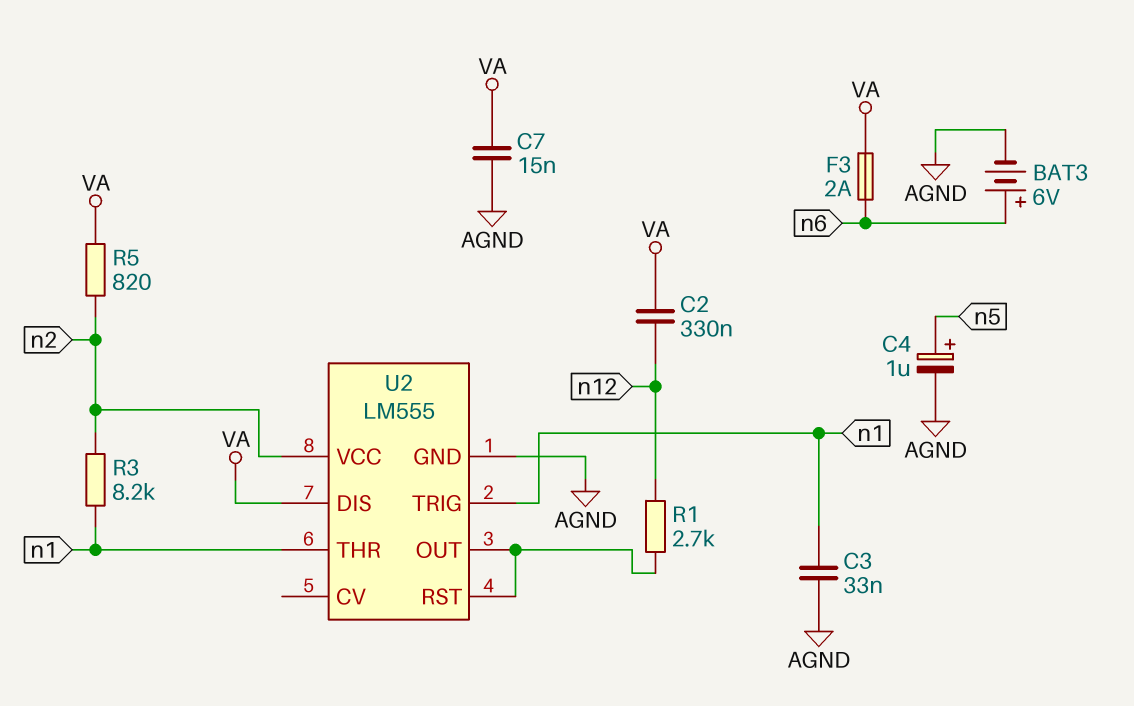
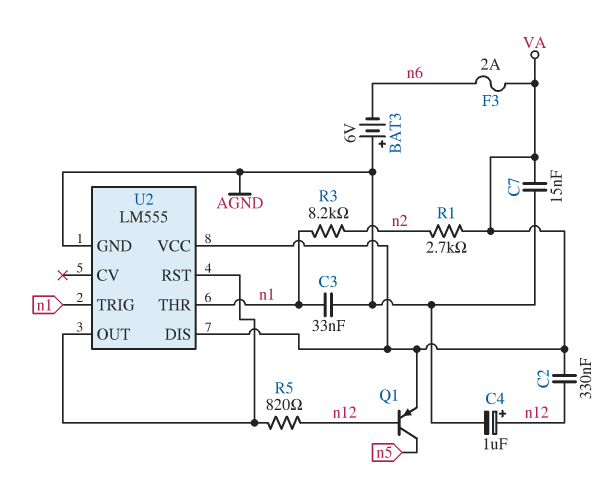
BAT3: 6V (plus n6, minus AGND) -> 6V (plus AGND, minus n6)
C4: 1uF (plus n5, minus AGND) -> 1uF (plus n12, minus AGND)
Q1: none -> PNP (B n12, C n5, E VA)
R1: 2.7k (U2/OUT, n12) -> 2.7k (VA, n2)
R5: 820 (VA, n2) -> 820 (U2/OUT, n12)
U2 pin VCC: n2 -> VA

